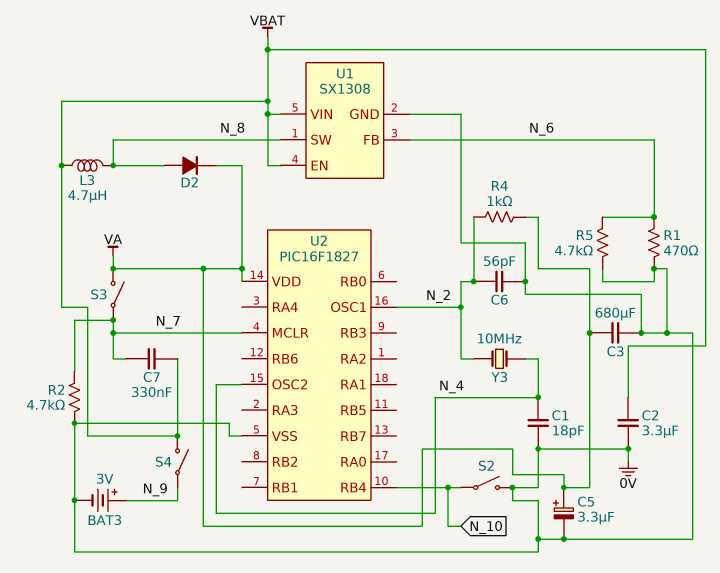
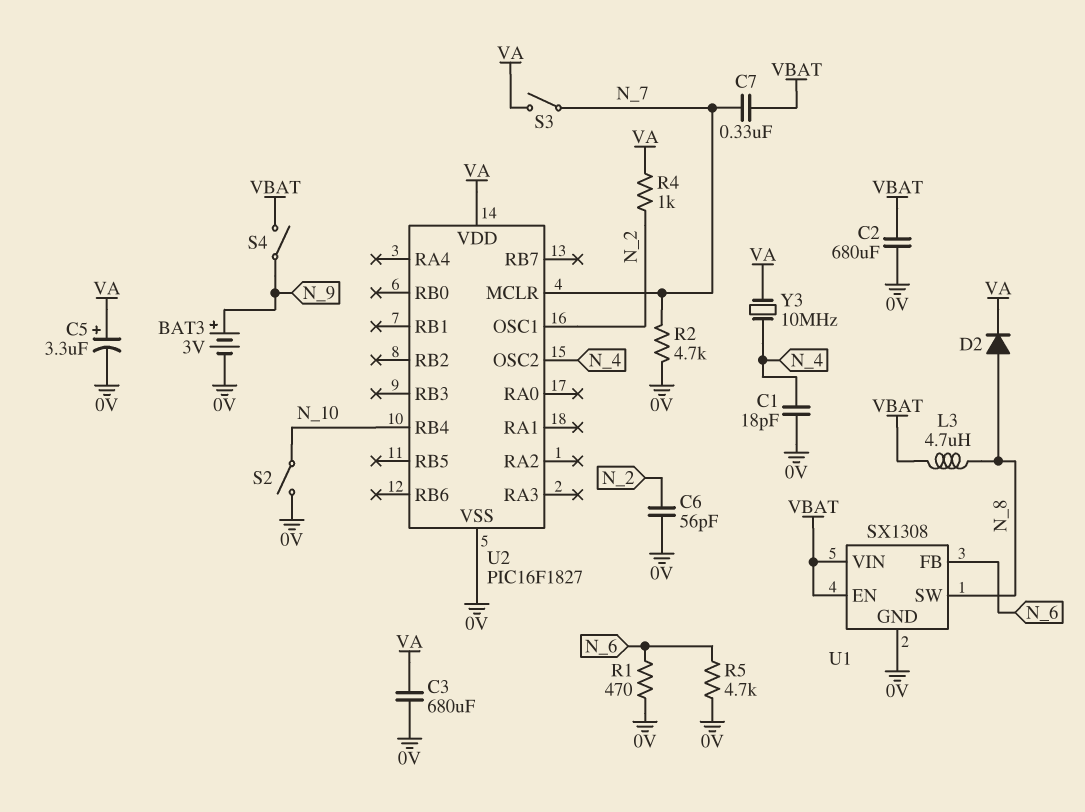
C2: 3.3uF (0V, VBAT) -> 680uF (0V, VBAT)
Y3: 10MHz (N_2, N_4) -> 10MHz (N_4, VA)

